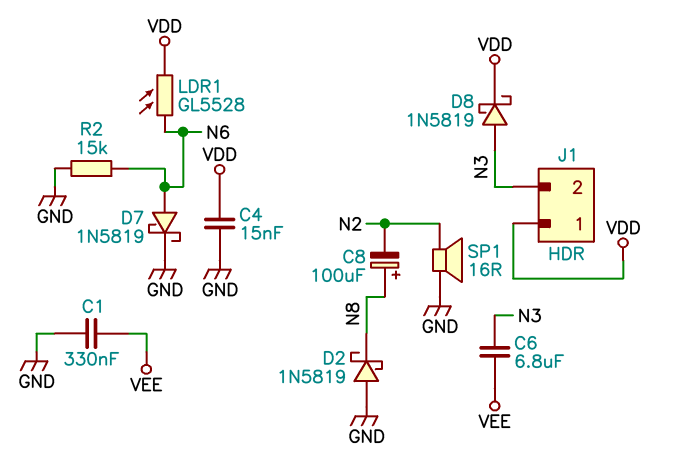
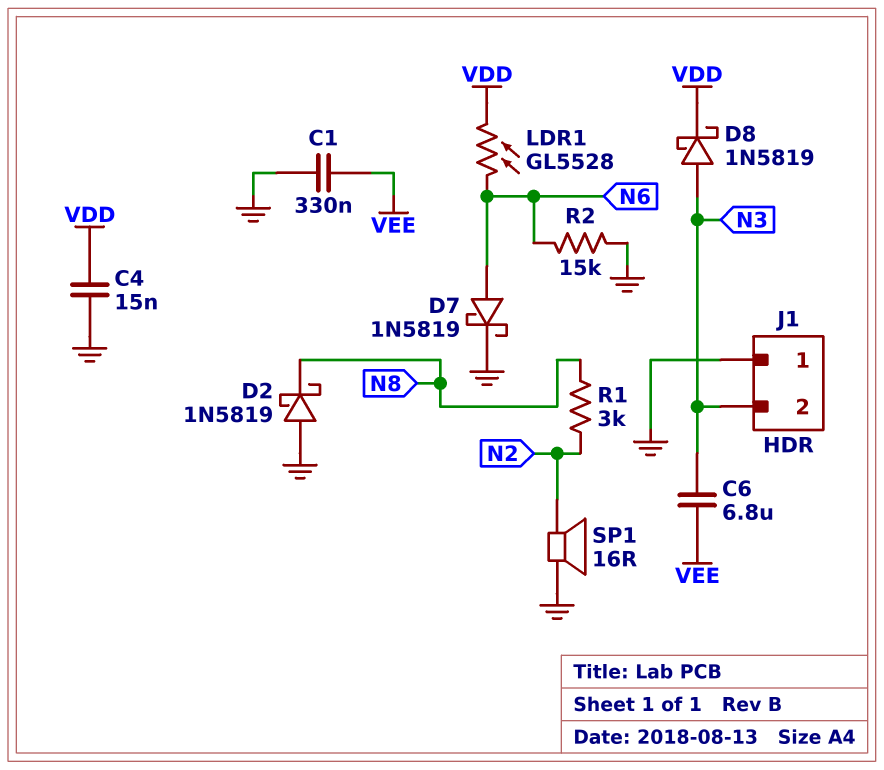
C8: 100uF (plus N8, minus N2) -> none
J1 pin 1: VDD -> GND
R1: none -> 3k (N2, N8)

